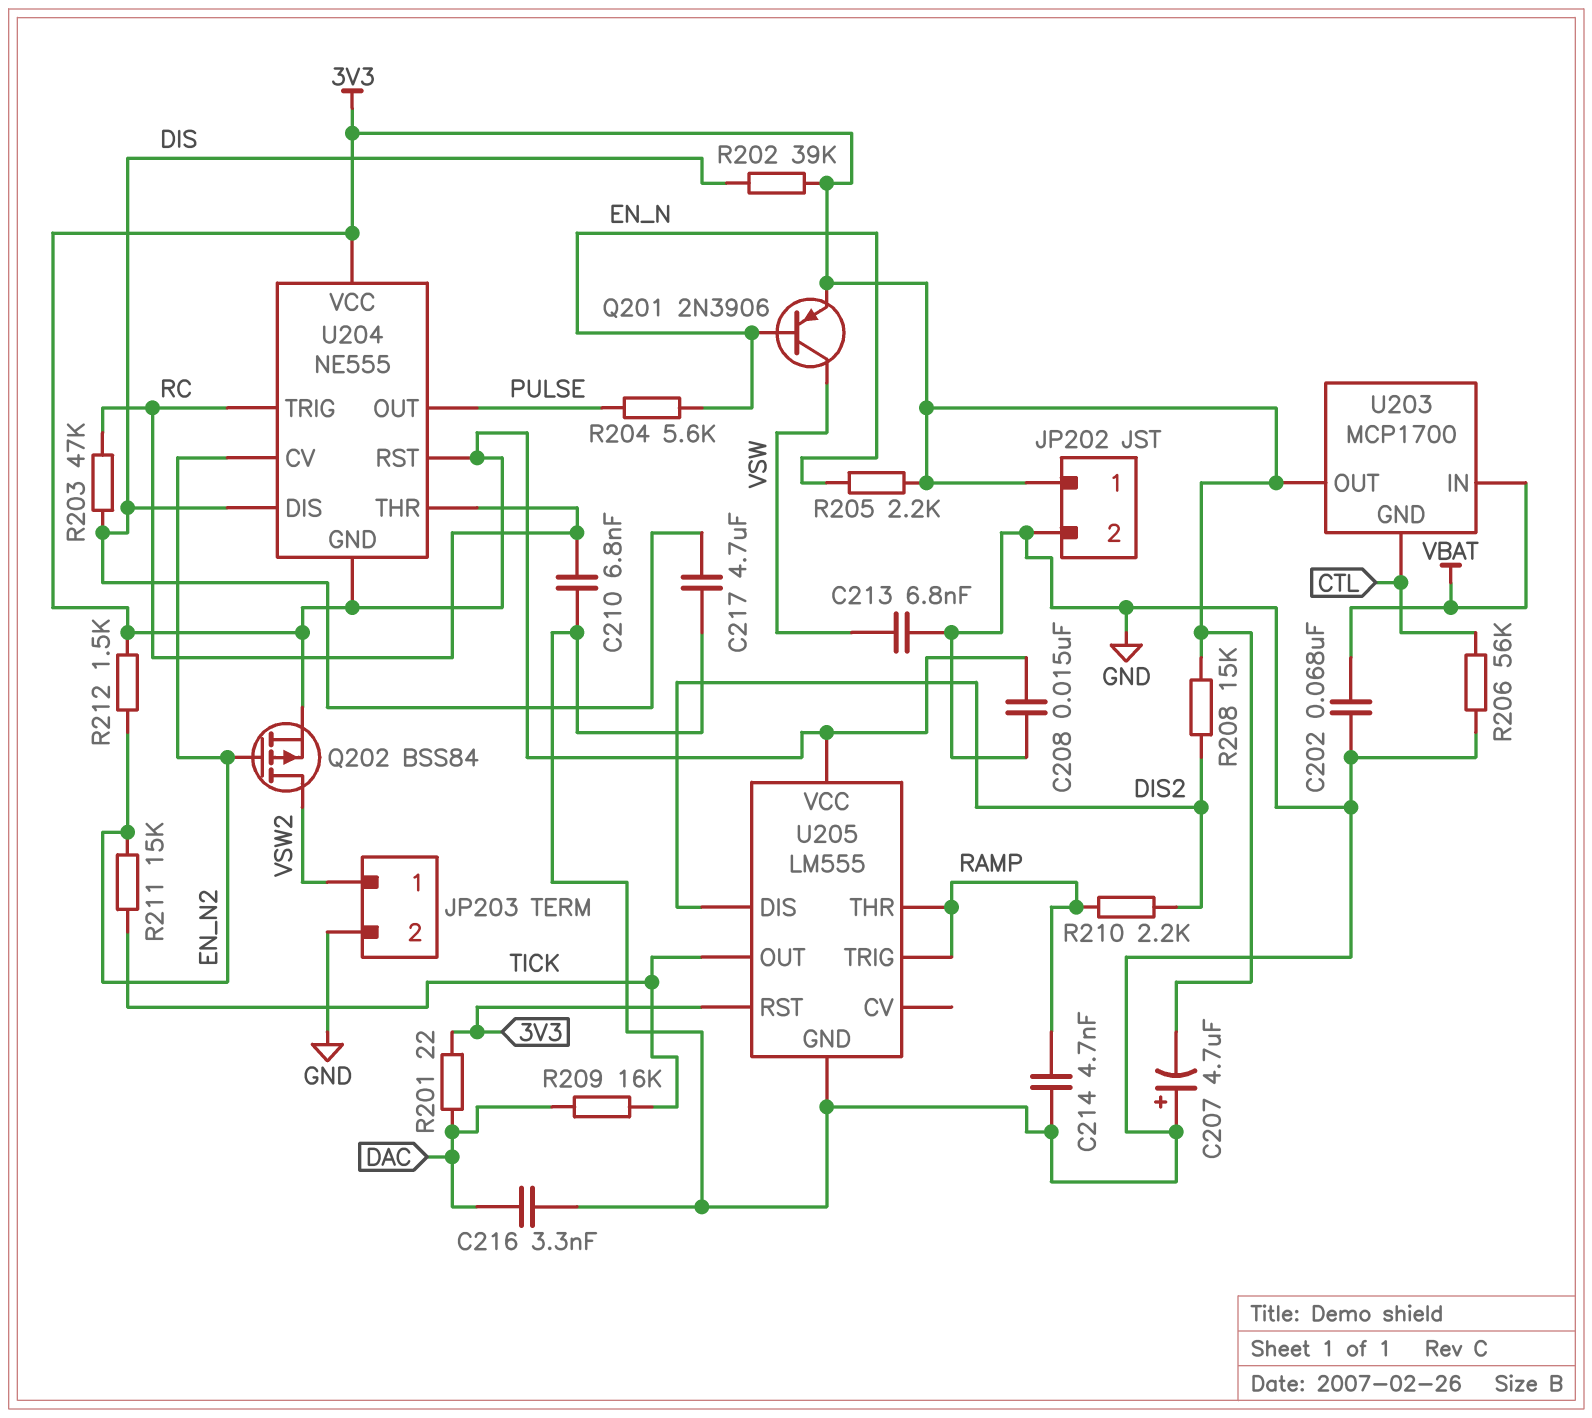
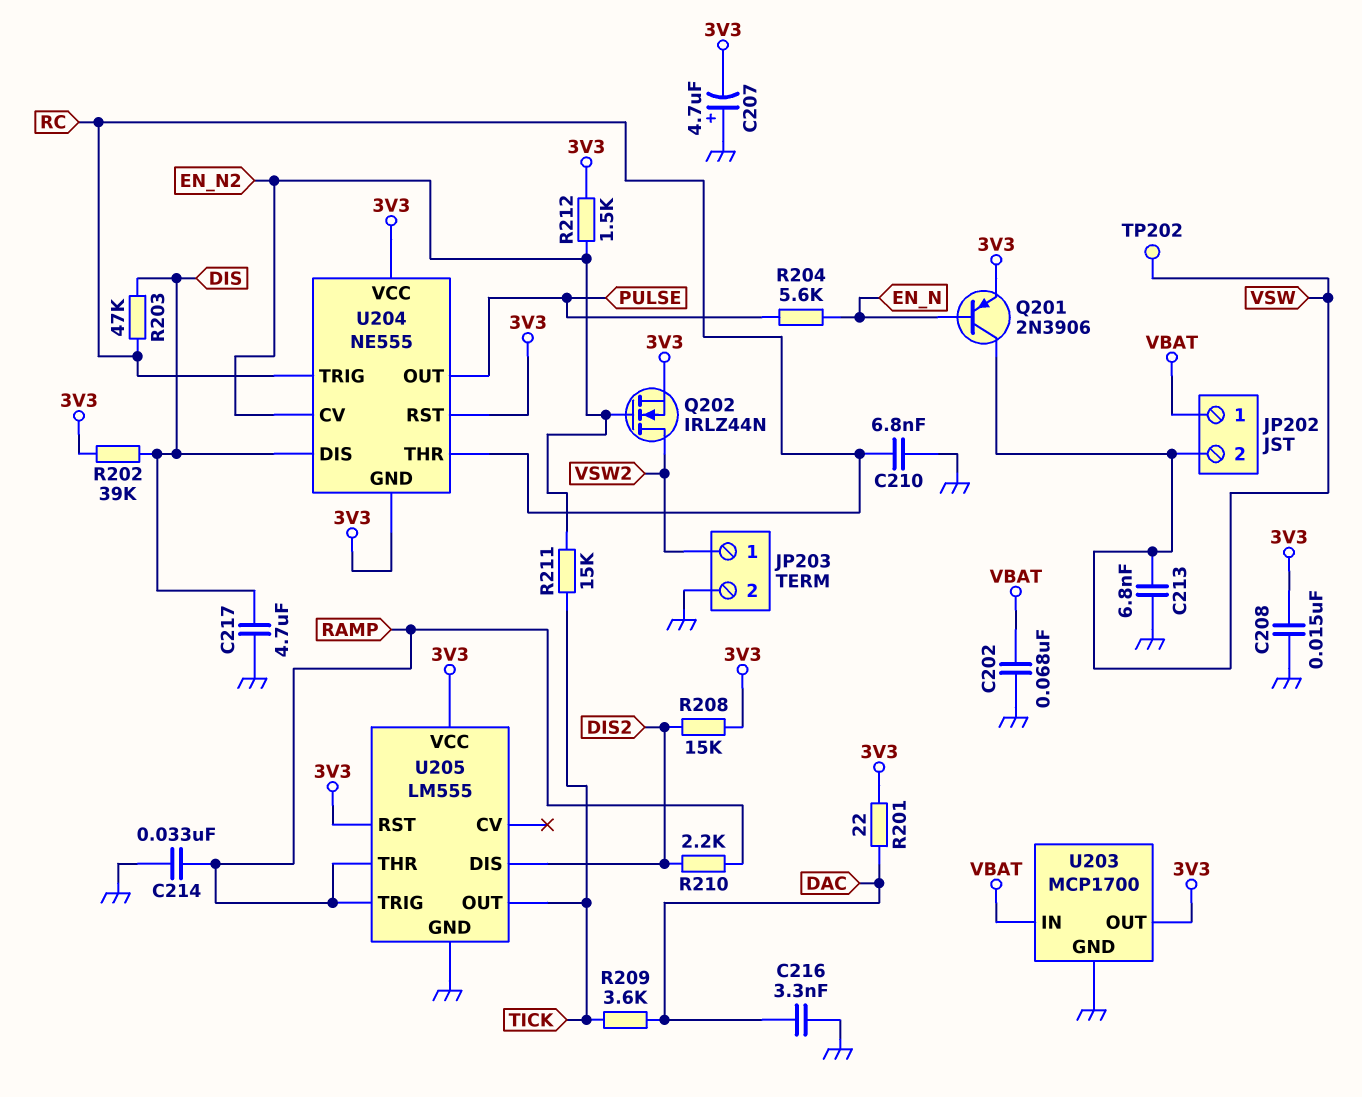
C214: 4.7nF (GND, RAMP) -> 33nF (GND, RAMP)
JP202 pin 1: 3V3 -> VBAT
JP202 pin 2: GND -> VSW
Q202: PMOS BSS84 (G EN_N2, D VSW2, S 3V3) -> NMOS IRLZ44N (G EN_N2, D VSW2, S 3V3)
R205: 2.2k (3V3, EN_N) -> none
R206: 56k (CTL, GND) -> none
R209: 16k (DAC, TICK) -> 3.6k (DAC, TICK)
TP202: none -> test point (VSW)
U203 pin GND: CTL -> GND

